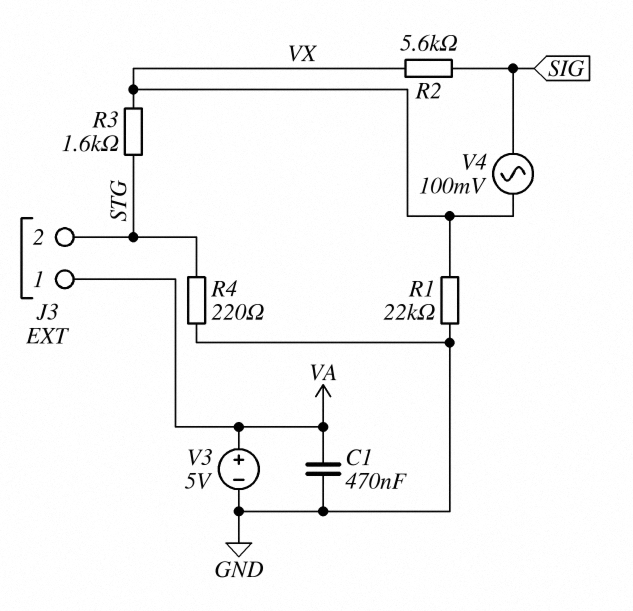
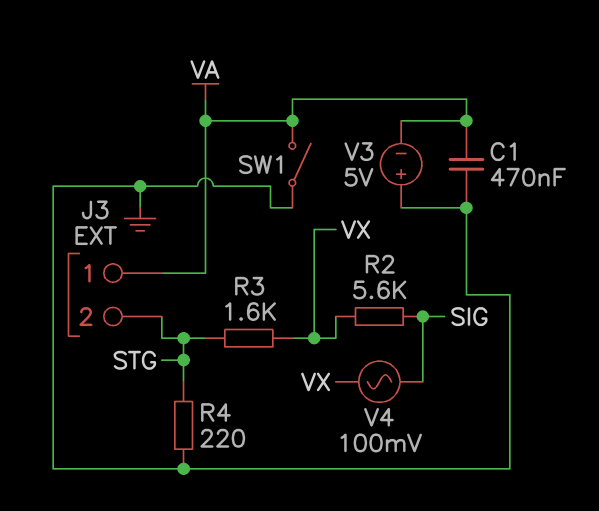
R1: 22k (GND, VX) -> none
SW1: none -> switch (GND, VA)
V3: 5V (plus VA, minus GND) -> 5V (plus GND, minus VA)

